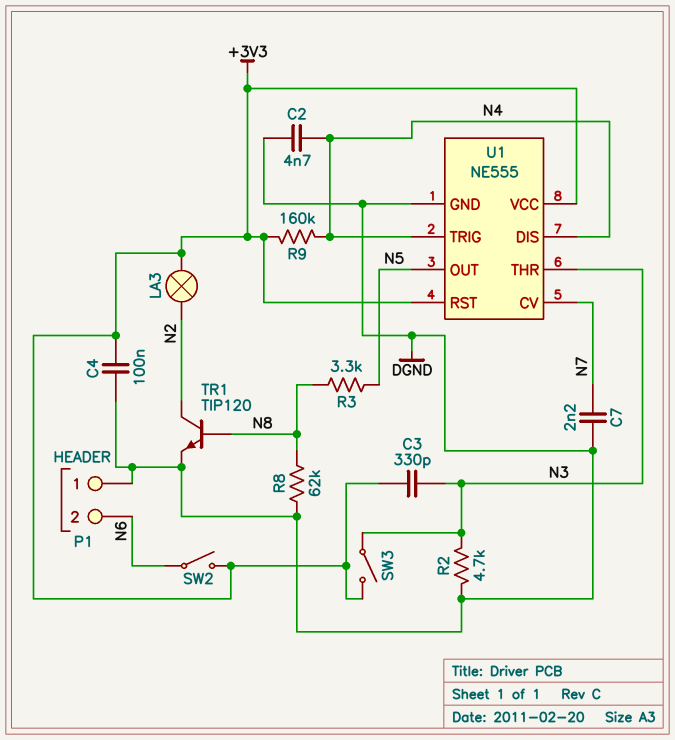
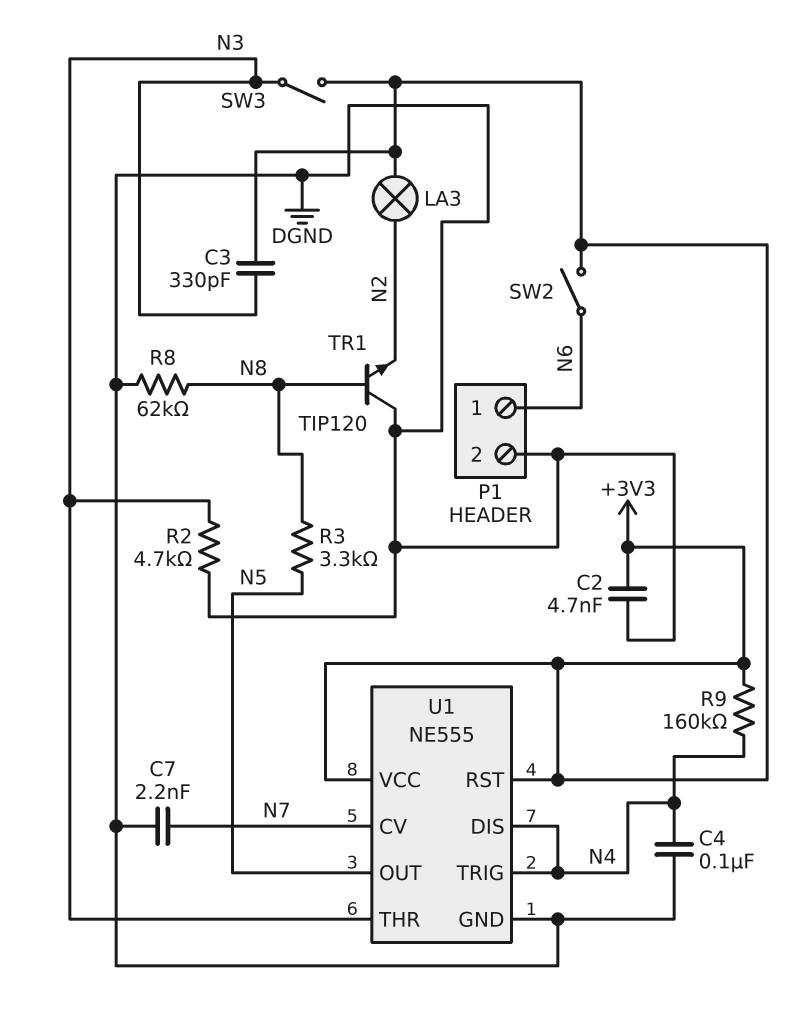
C2: 4.7nF (DGND, N4) -> 4.7nF (+3V3, DGND)
C4: 100nF (+3V3, DGND) -> 100nF (DGND, N4)
P1 pin 1: DGND -> N6
P1 pin 2: N6 -> DGND
TR1: NPN TIP120 (B N8, C N2, E DGND) -> NPN TIP120 (B N8, C DGND, E N2)

